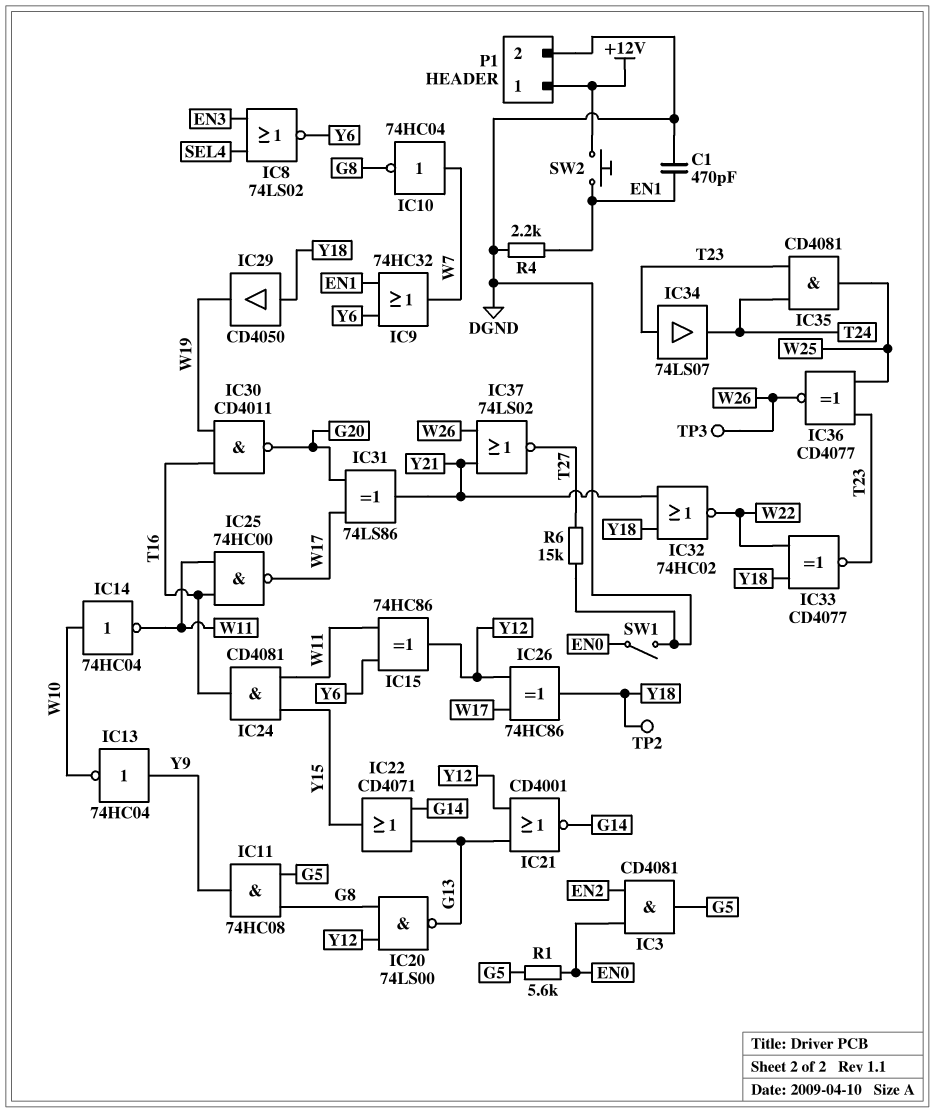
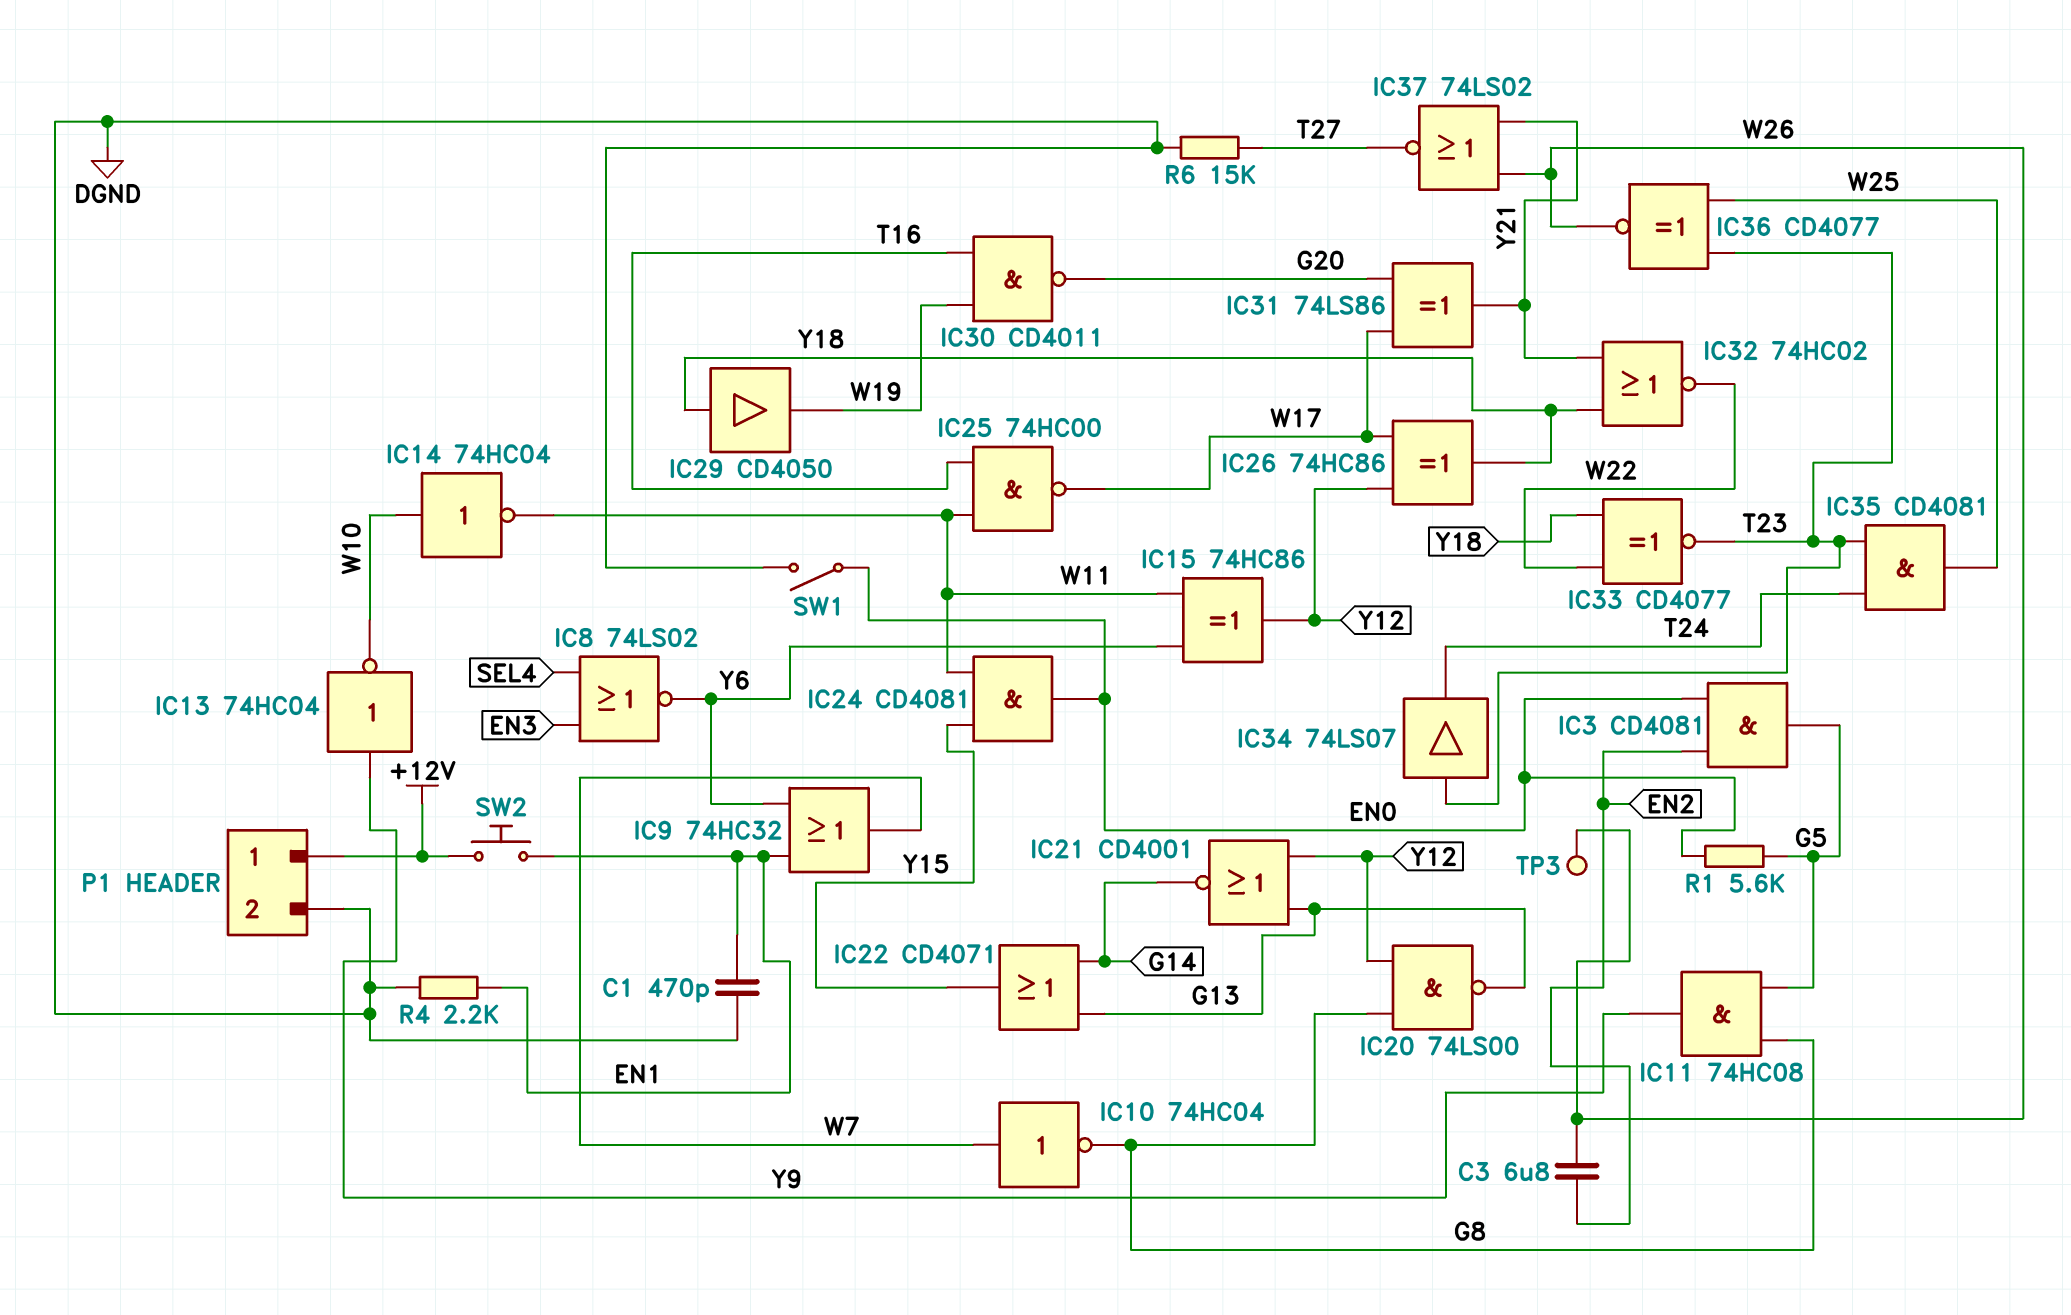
C3: none -> 6.8uF (EN2, W26)
IC24: AND CD4081 (in W11, in Y15, out T16) -> AND CD4081 (in W11, in Y15, out EN0)
TP2: test point (Y18) -> none

